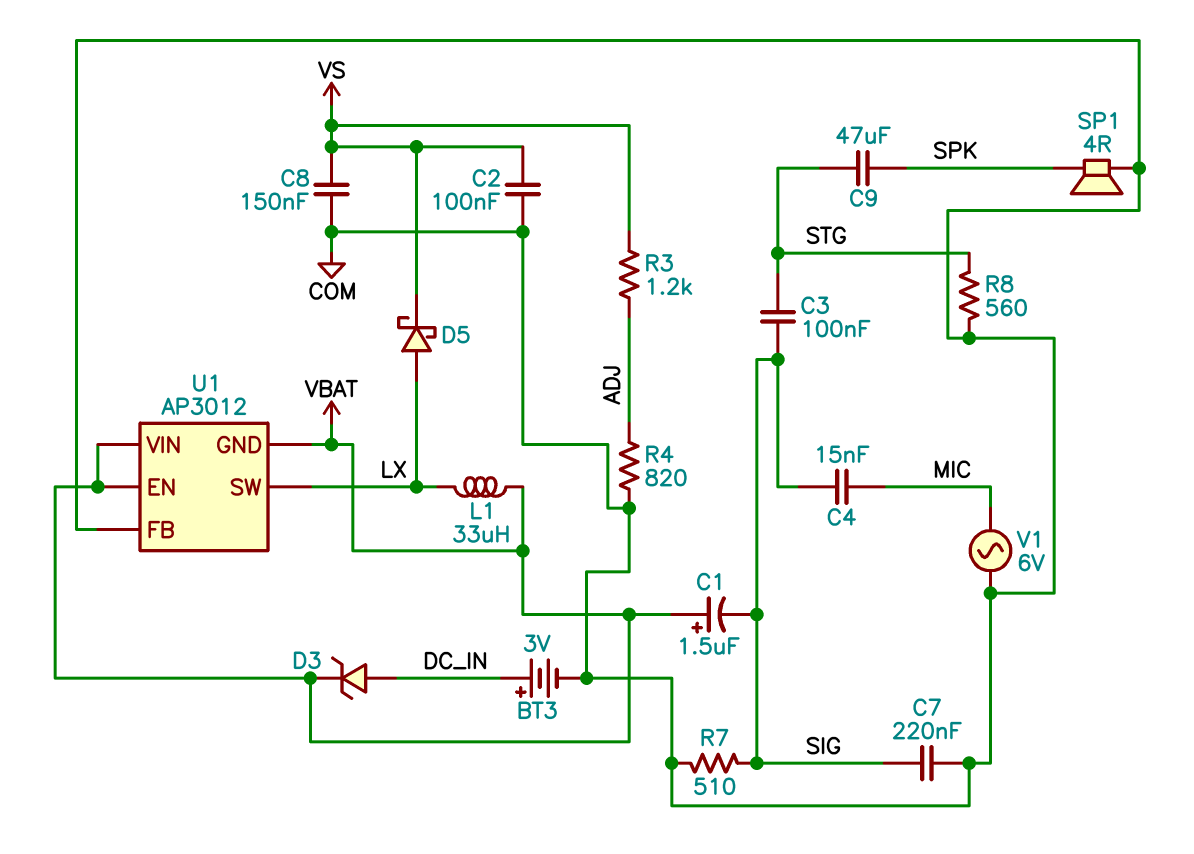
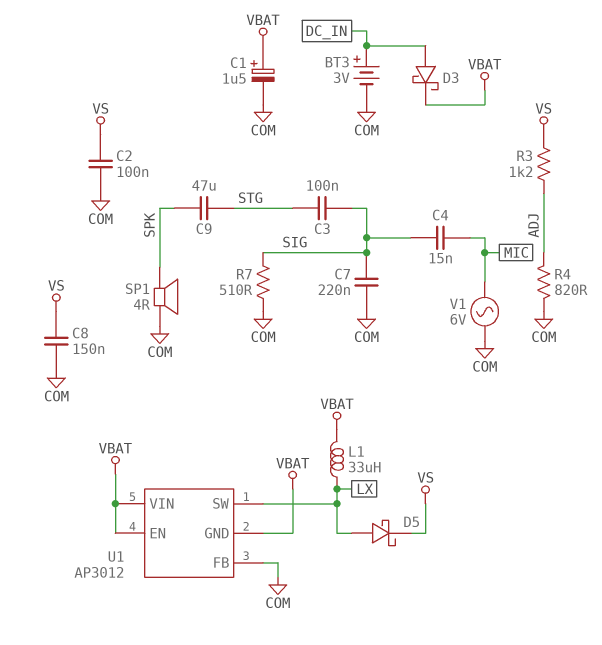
C1: 1.5uF (plus VBAT, minus SIG) -> 1.5uF (plus VBAT, minus COM)
D3: zener (A DC_IN, K VBAT) -> schottky (A DC_IN, K VBAT)
R8: 560 (COM, STG) -> none

